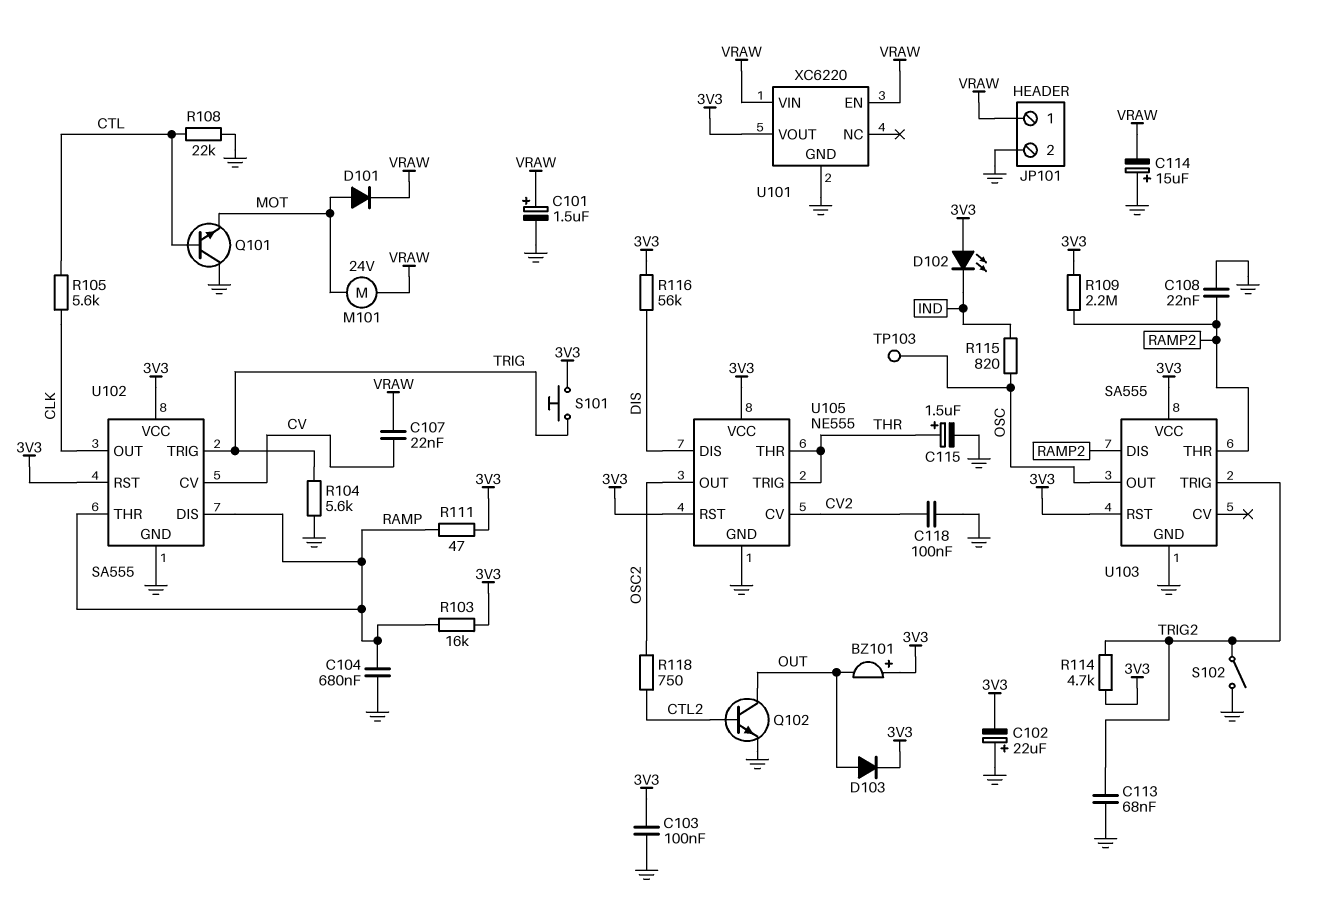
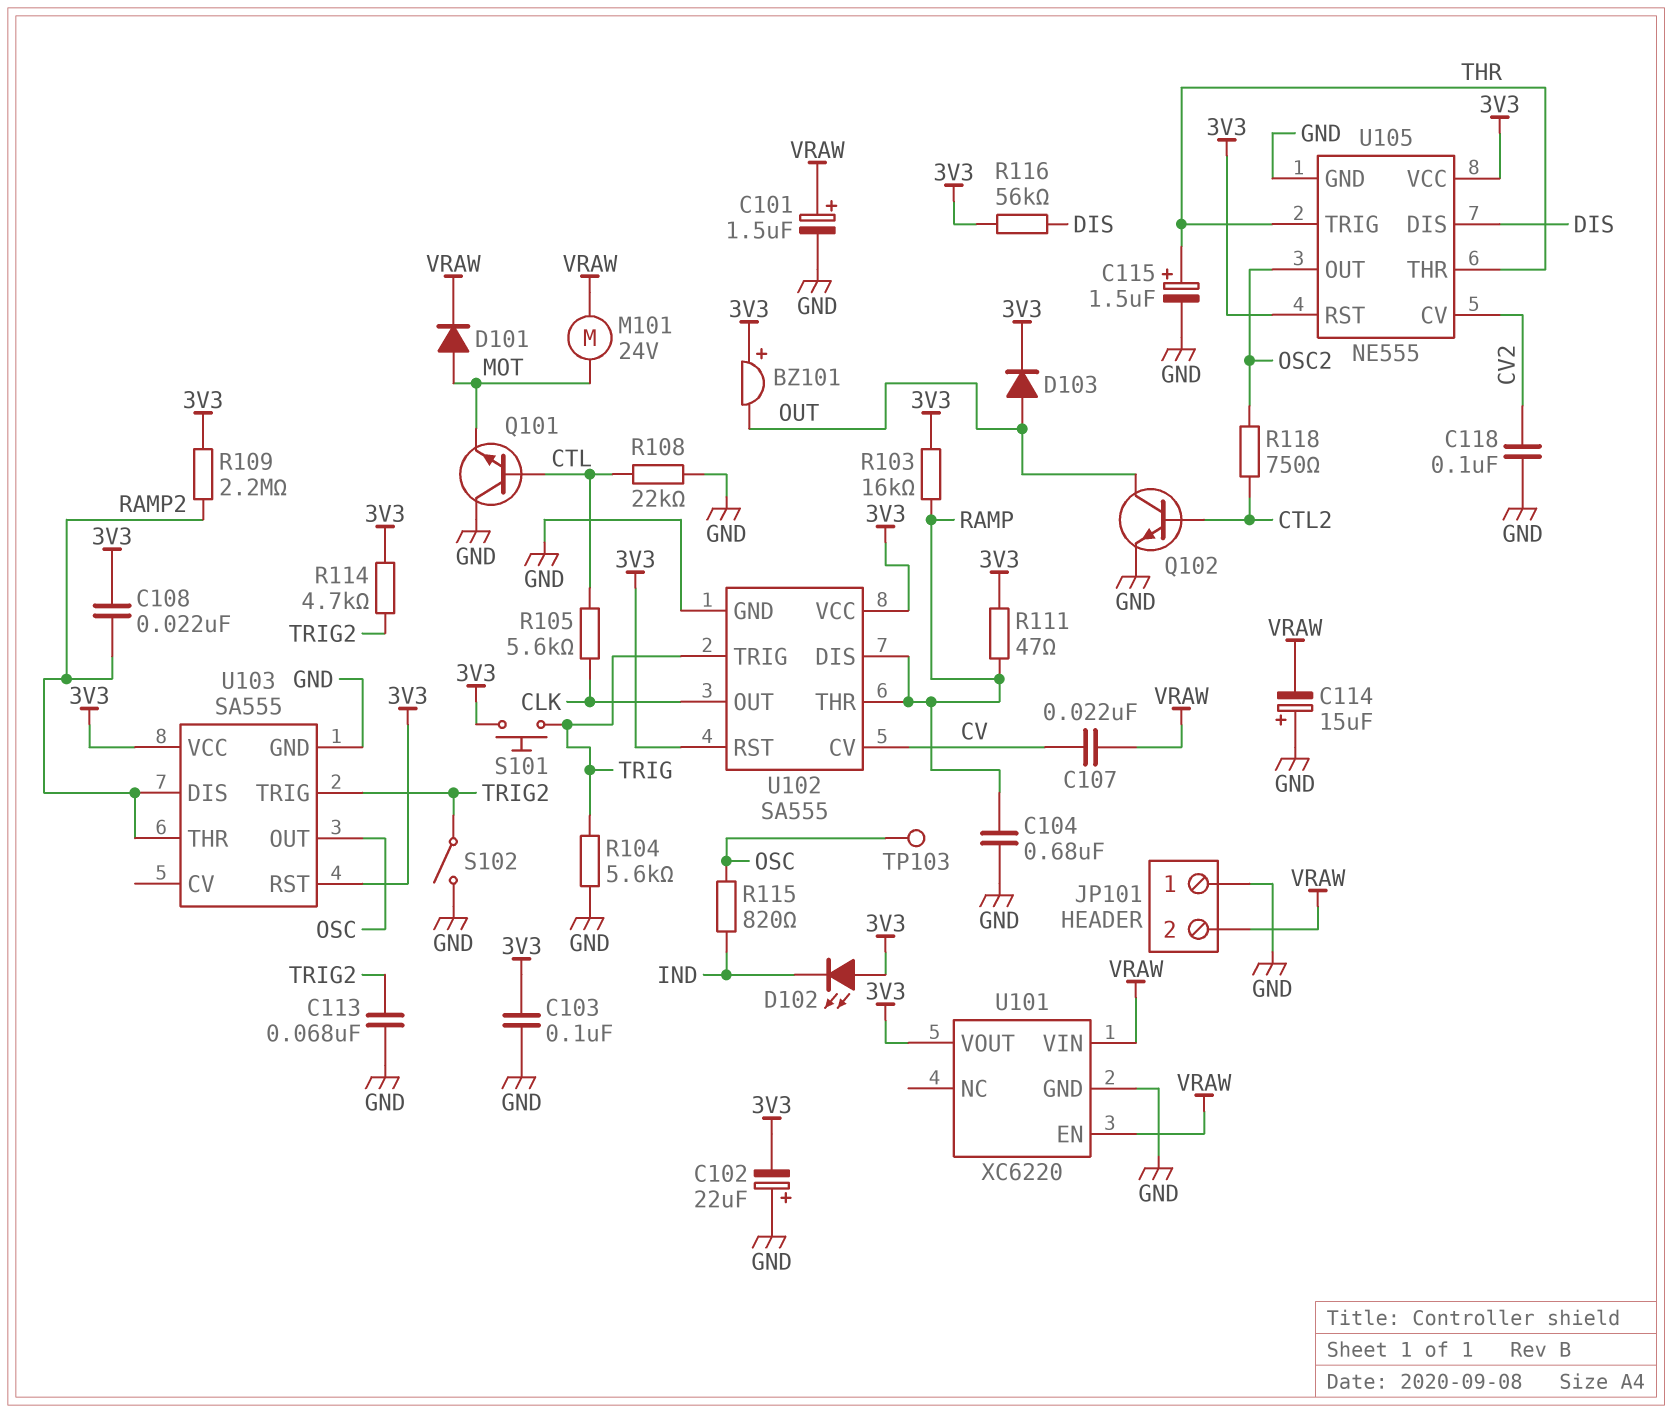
C108: 22nF (GND, RAMP2) -> 22nF (3V3, RAMP2)
JP101 pin 1: VRAW -> GND
JP101 pin 2: GND -> VRAW

